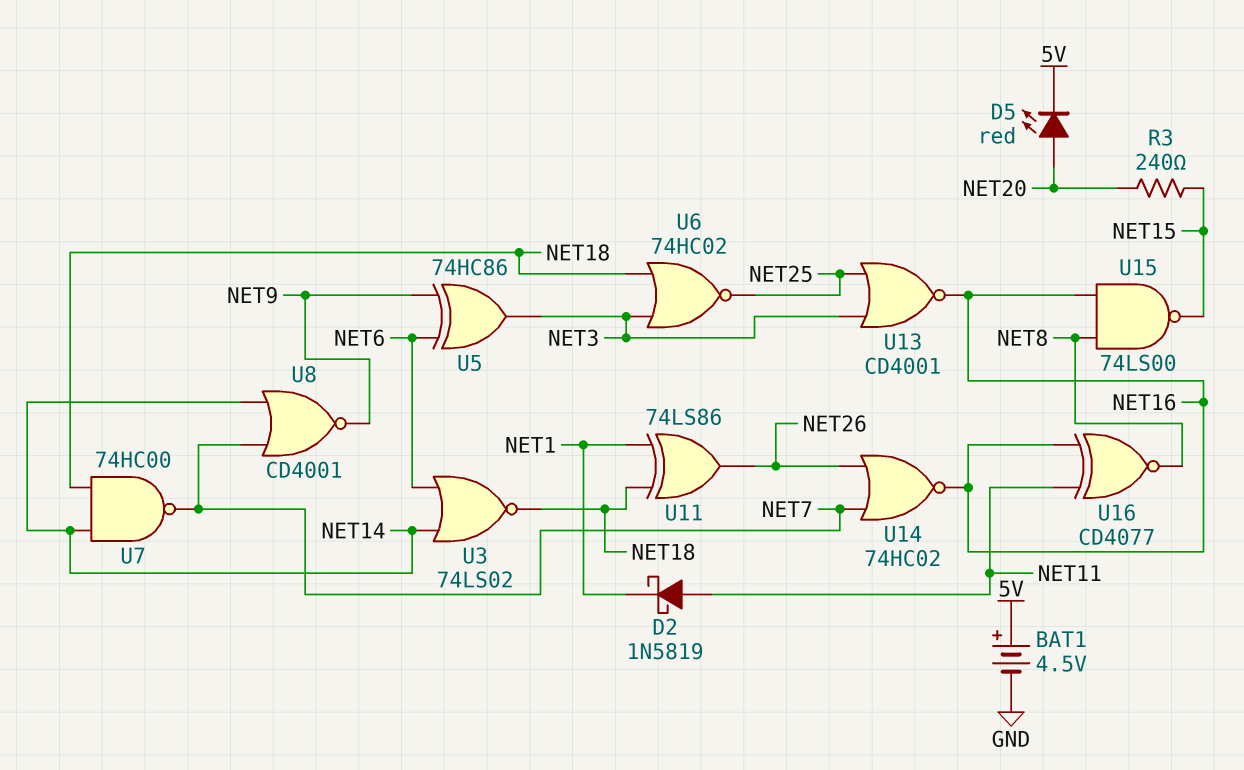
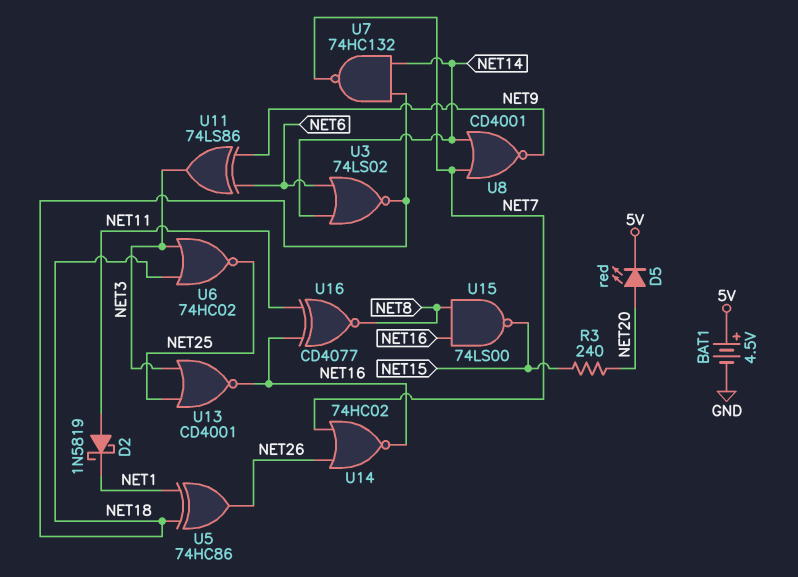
U5: XOR 74HC86 (in NET6, in NET9, out NET3) -> XOR 74HC86 (in NET1, in NET18, out NET26)
U7: NAND 74HC00 (in NET14, in NET18, out NET7) -> NAND 74HC132 (in NET14, in NET18, out NET7)
U11: XOR 74LS86 (in NET1, in NET18, out NET26) -> XOR 74LS86 (in NET6, in NET9, out NET3)

